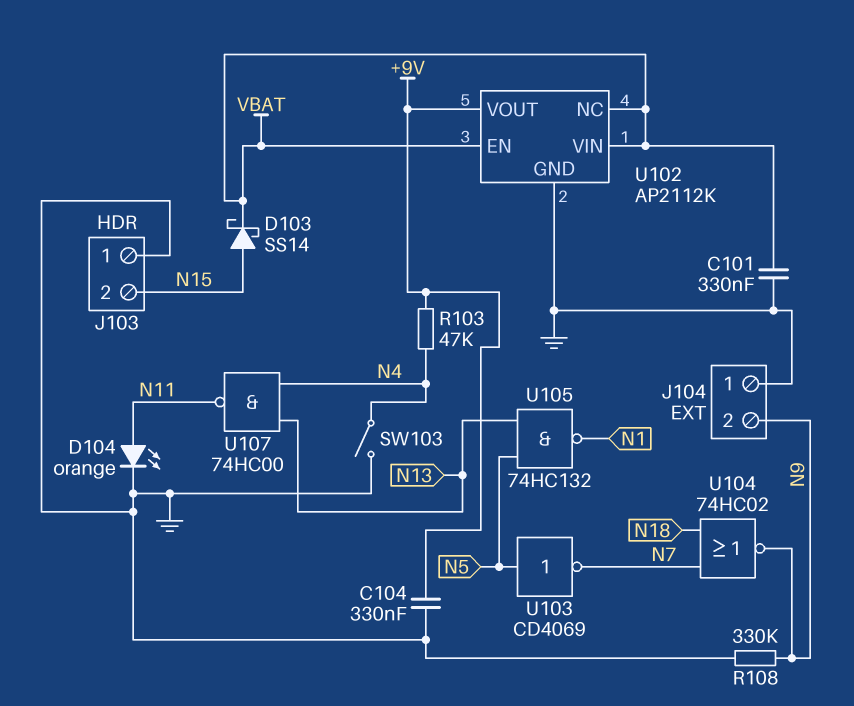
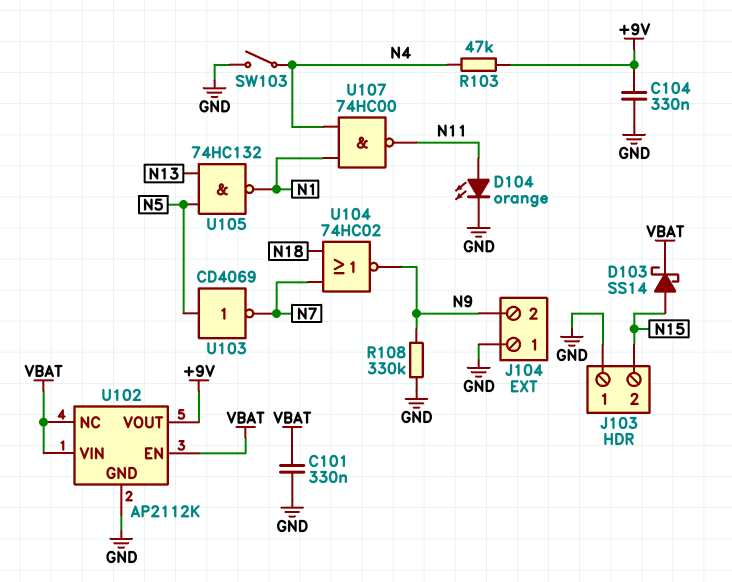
U107: NAND 74HC00 (in N4, in N13, out N11) -> NAND 74HC00 (in N1, in N4, out N11)

